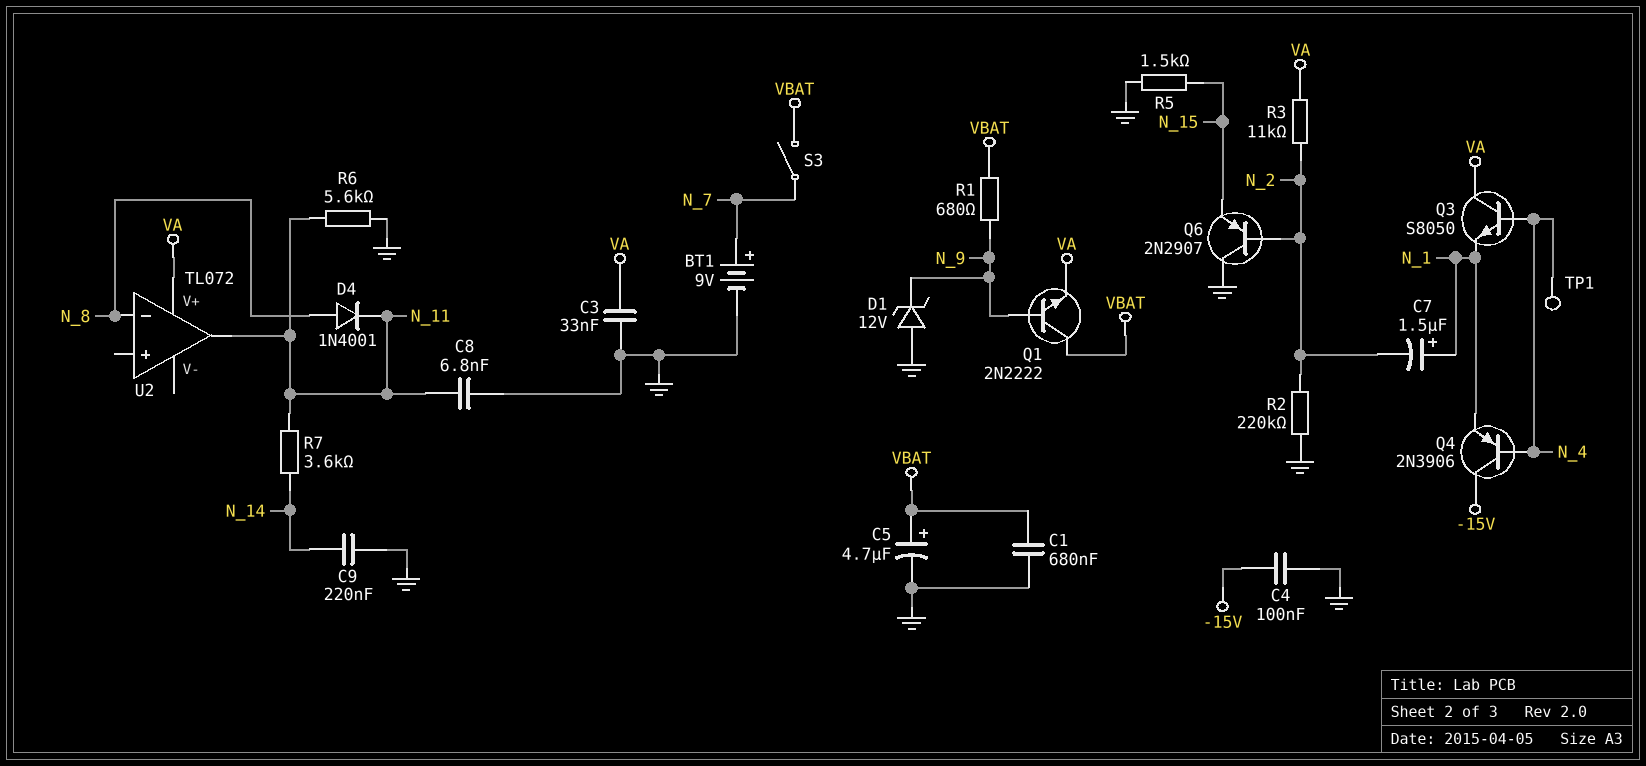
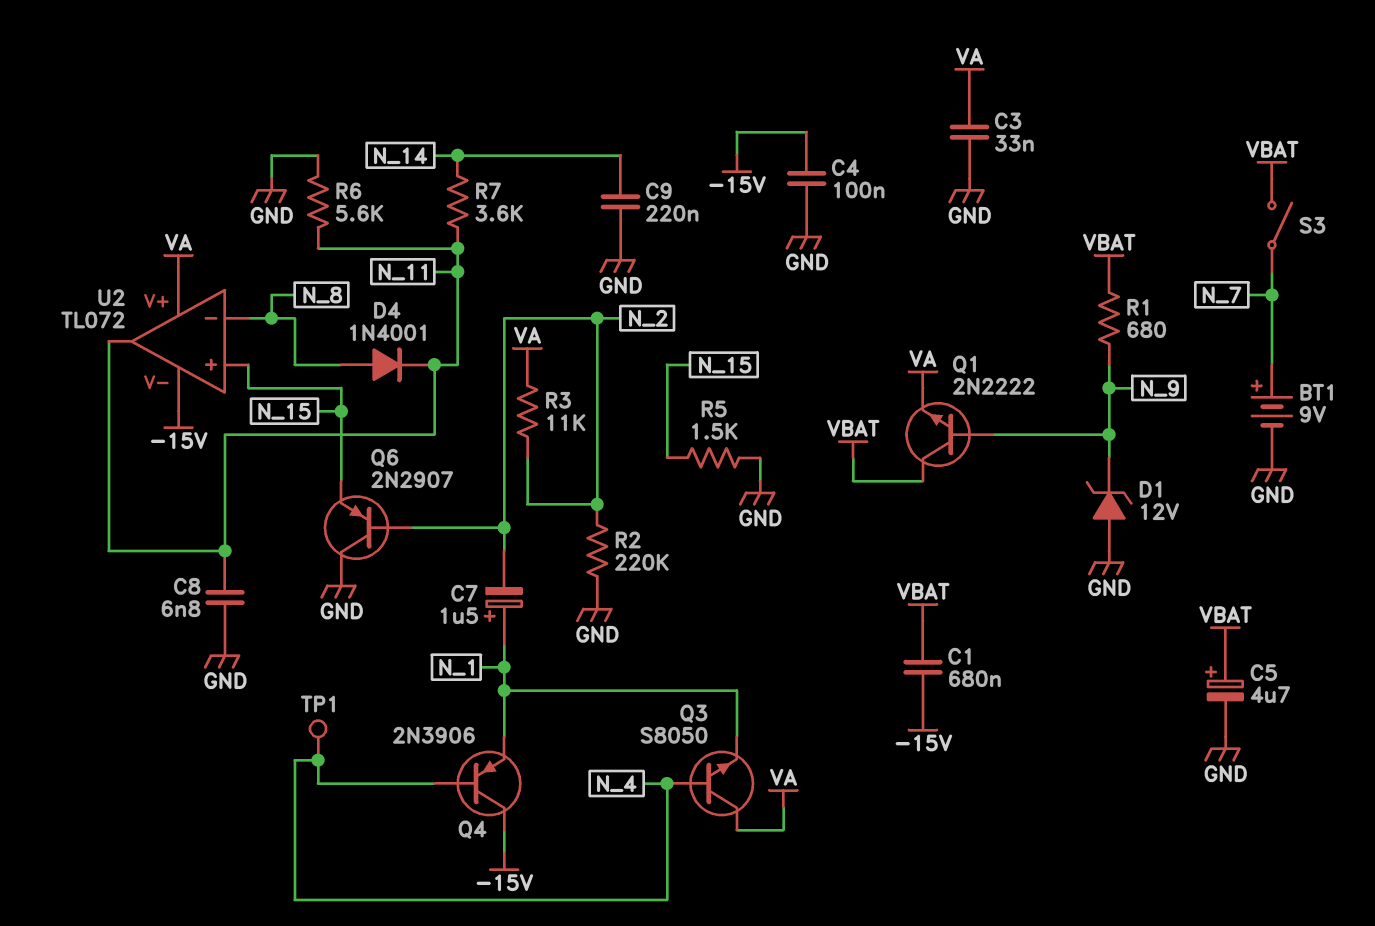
C1: 680nF (GND, VBAT) -> 680nF (-15V, VBAT)
U2 pin V-: none -> -15V
U2 pin in+: none -> N_15

